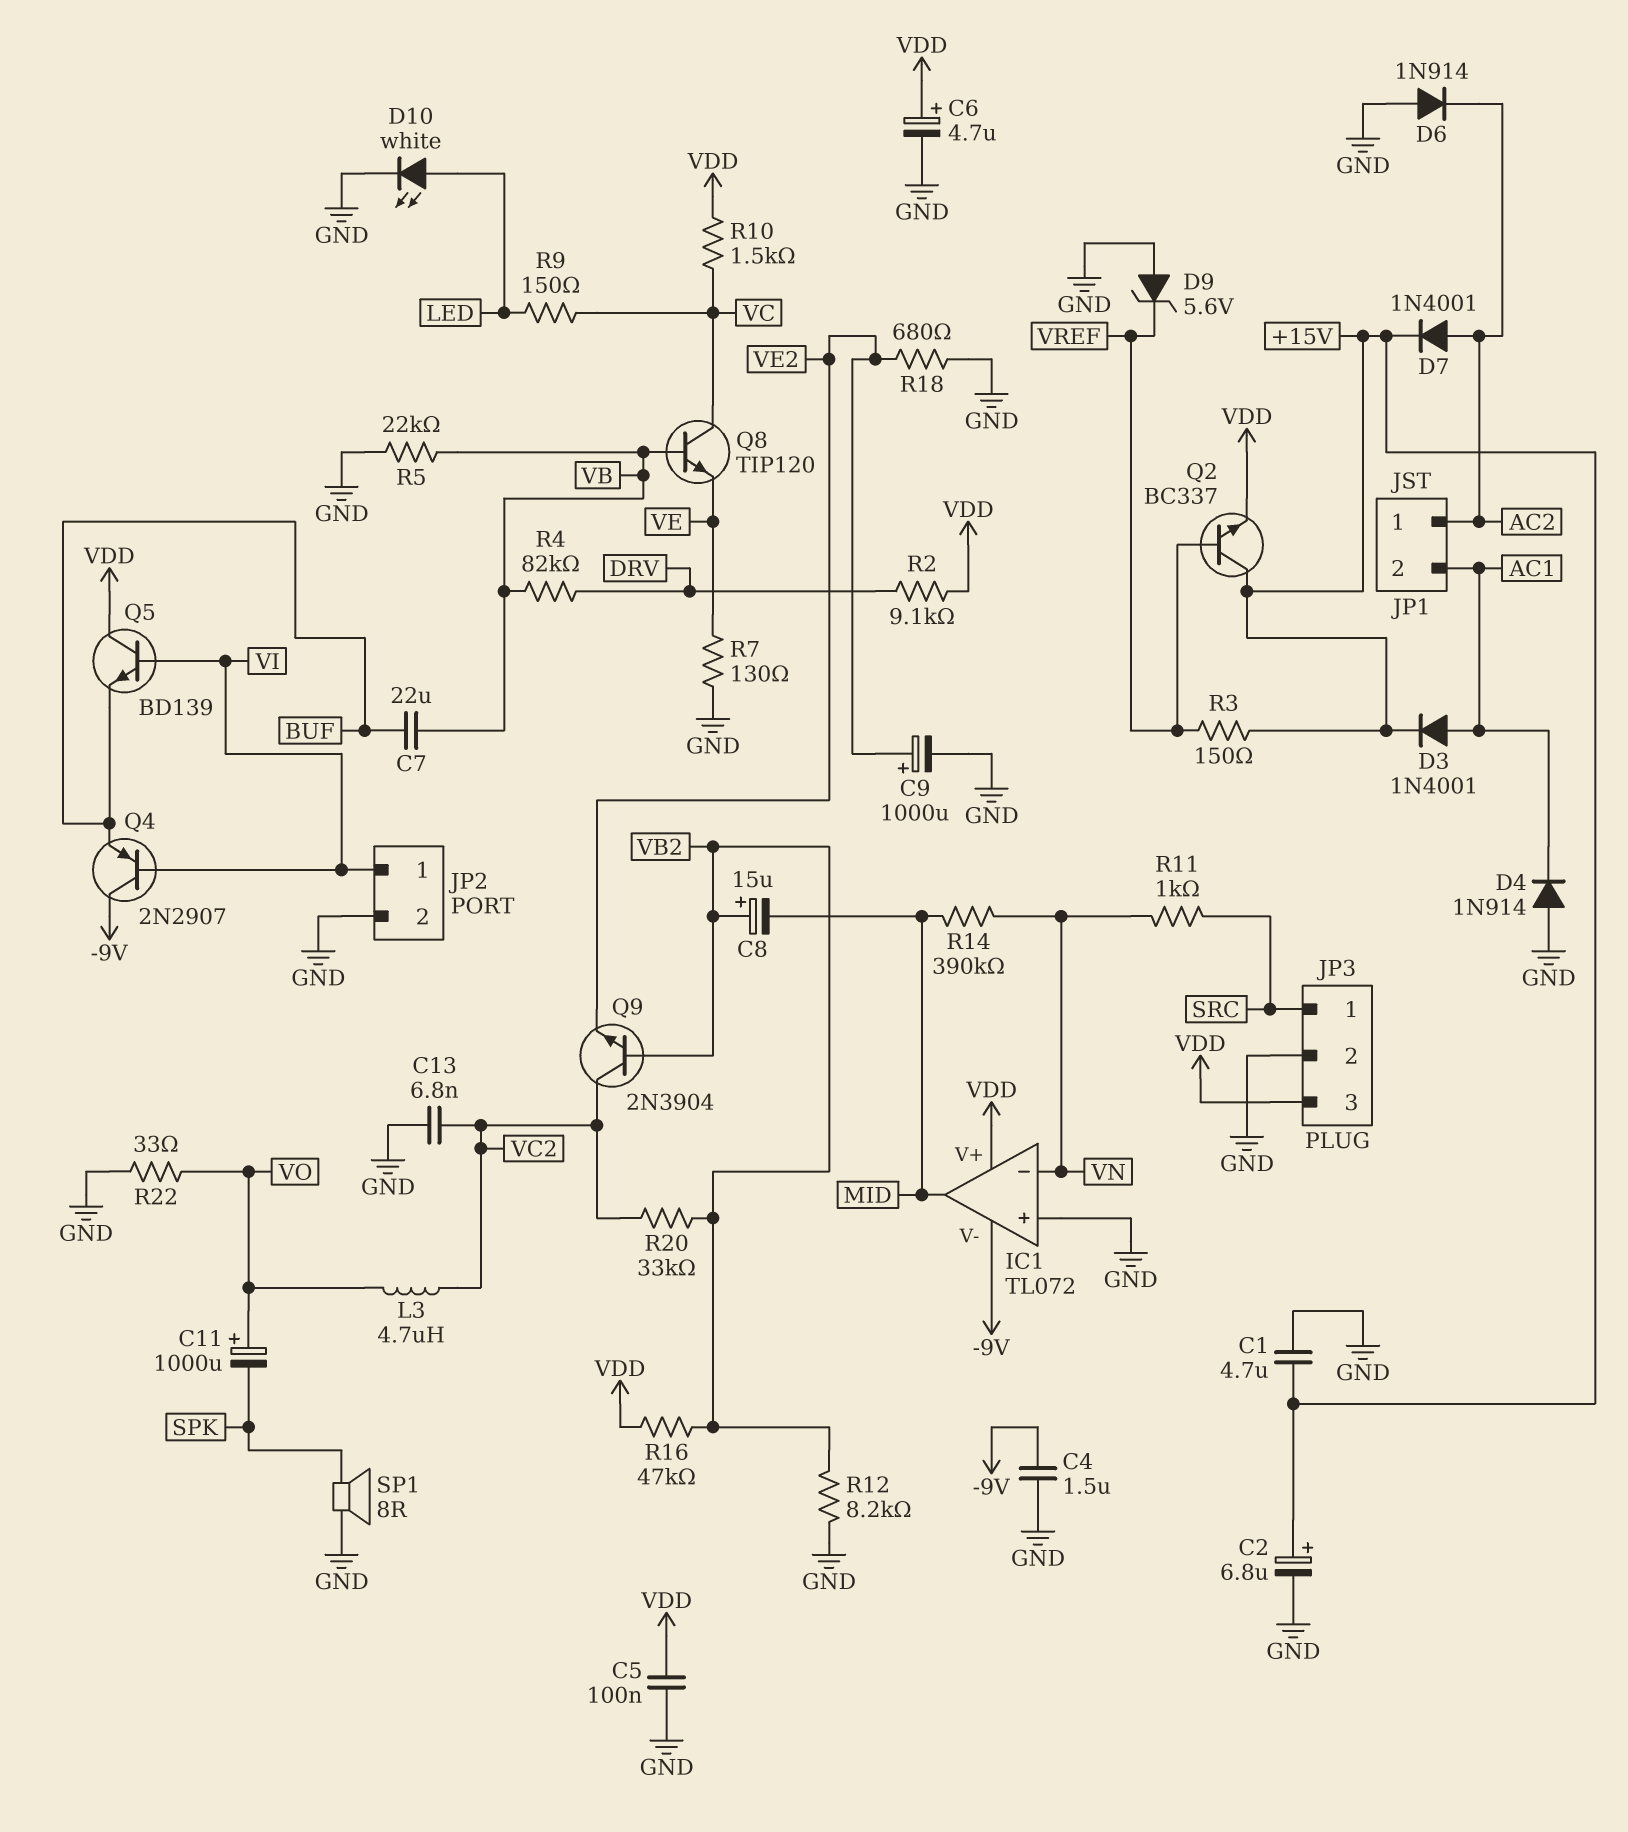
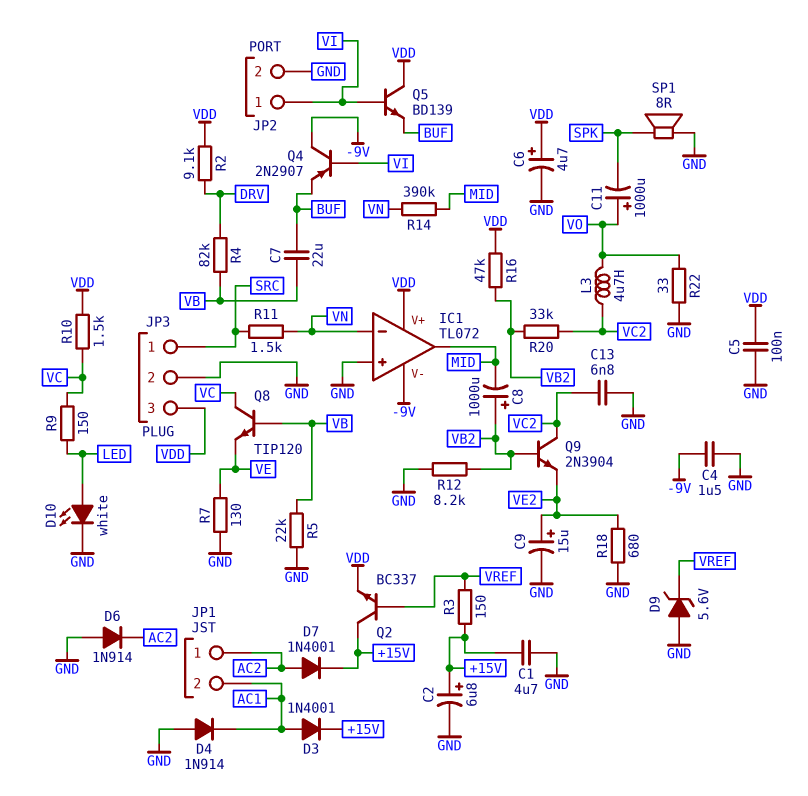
C8: 15uF (plus VB2, minus MID) -> 1000uF (plus VB2, minus MID)
C9: 1000uF (plus VE2, minus GND) -> 15uF (plus VE2, minus GND)
R11: 1k (SRC, VN) -> 1.5k (SRC, VN)

